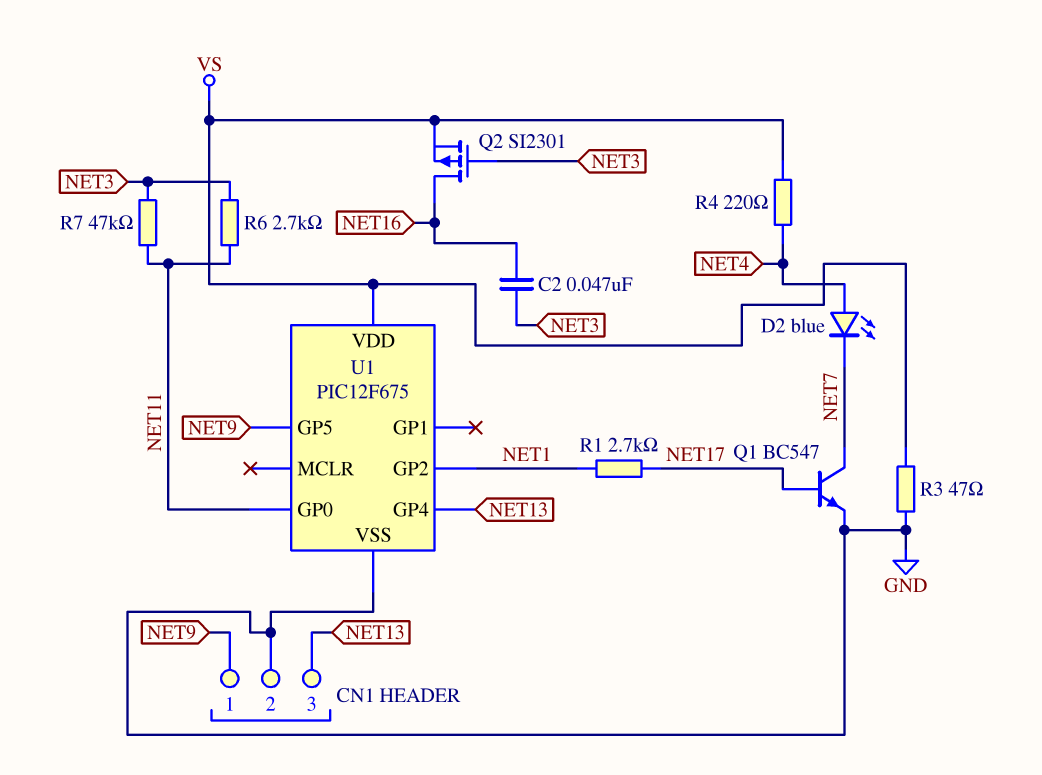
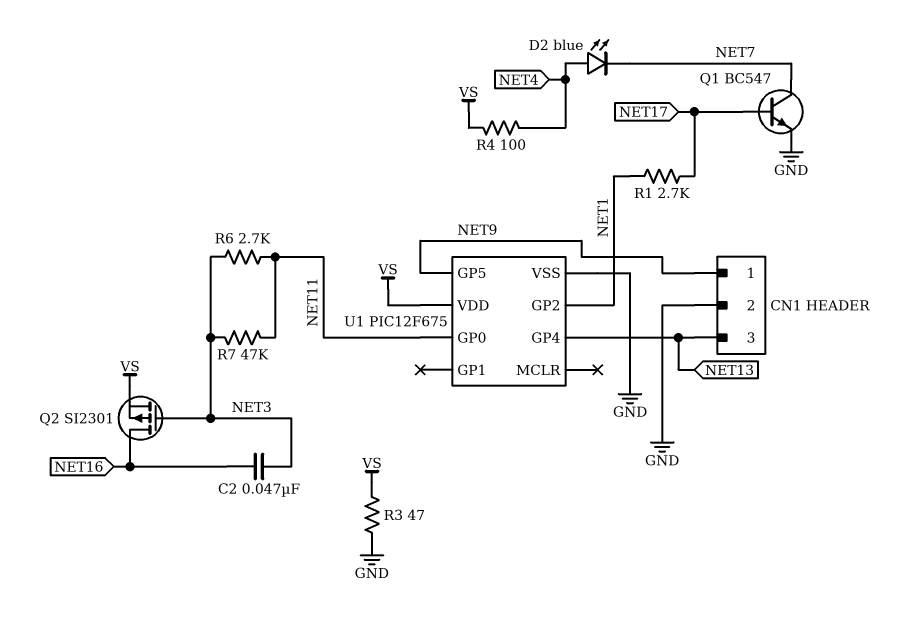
R4: 220 (NET4, VS) -> 100 (NET4, VS)

